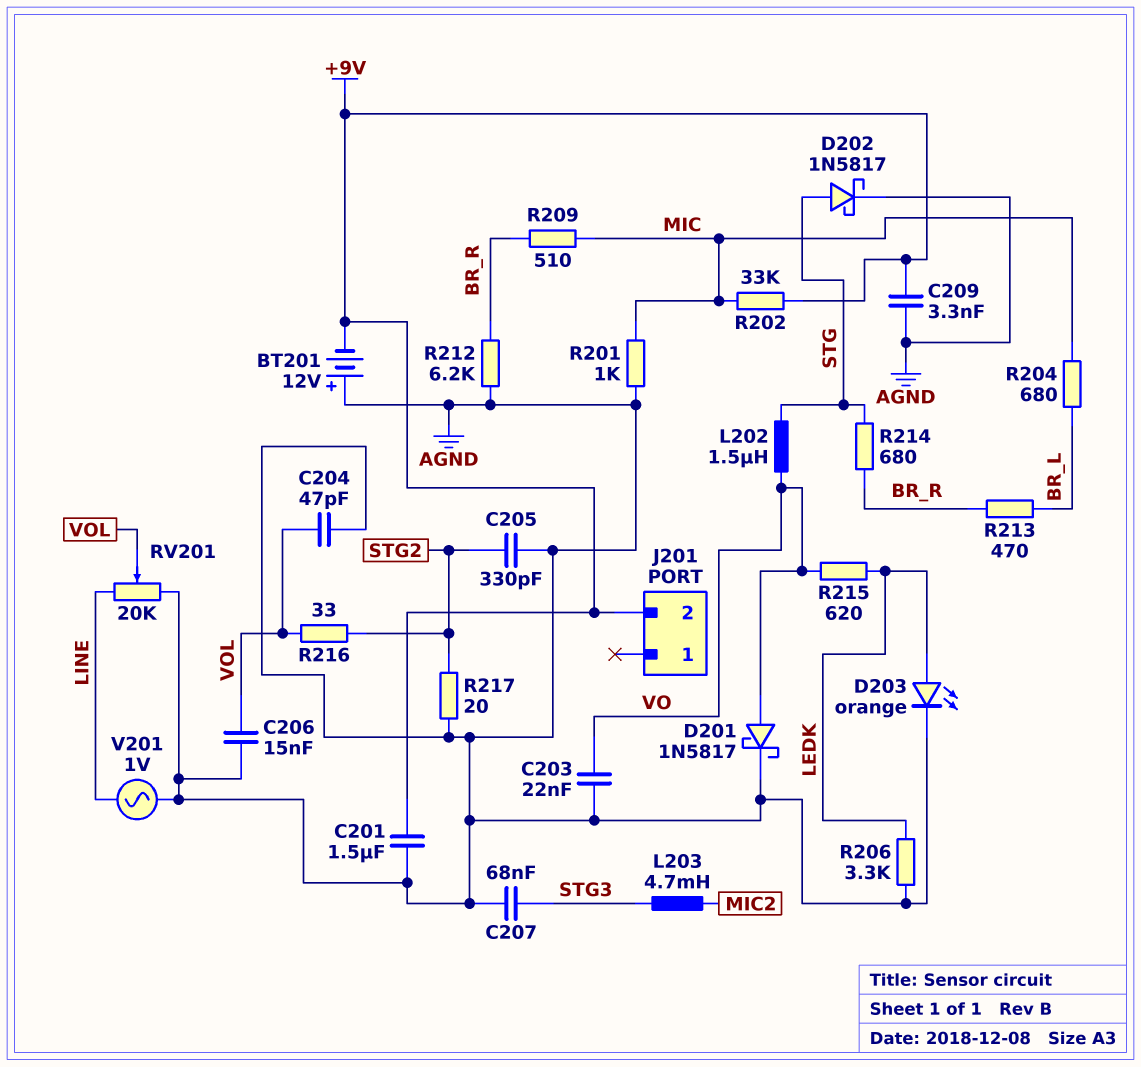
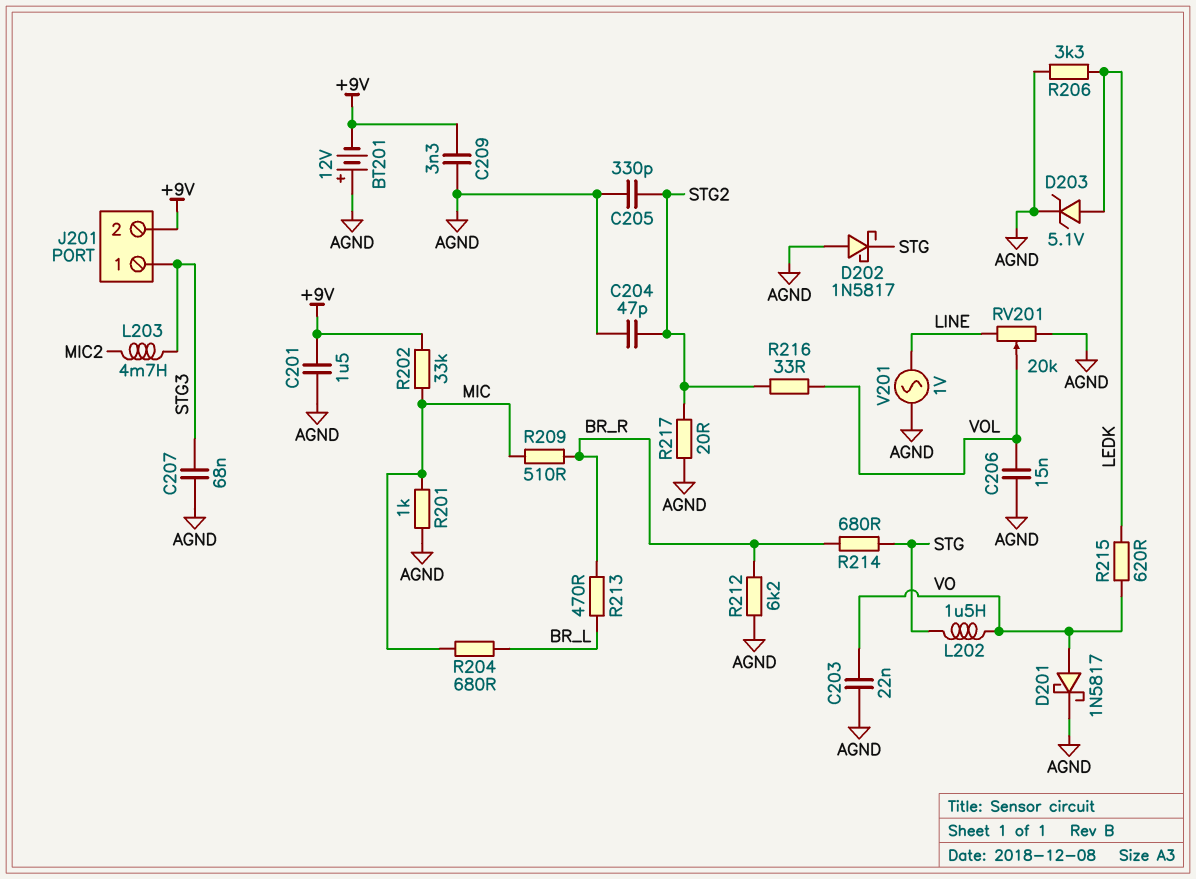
C204: 47pF (AGND, VOL) -> 47pF (AGND, STG2)
D202: schottky 1N5817 (A STG, K AGND) -> schottky 1N5817 (A AGND, K STG)
D203: LED orange (A LEDK, K AGND) -> zener 5.1V (A LEDK, K AGND)
J201 pin 1: none -> STG3

